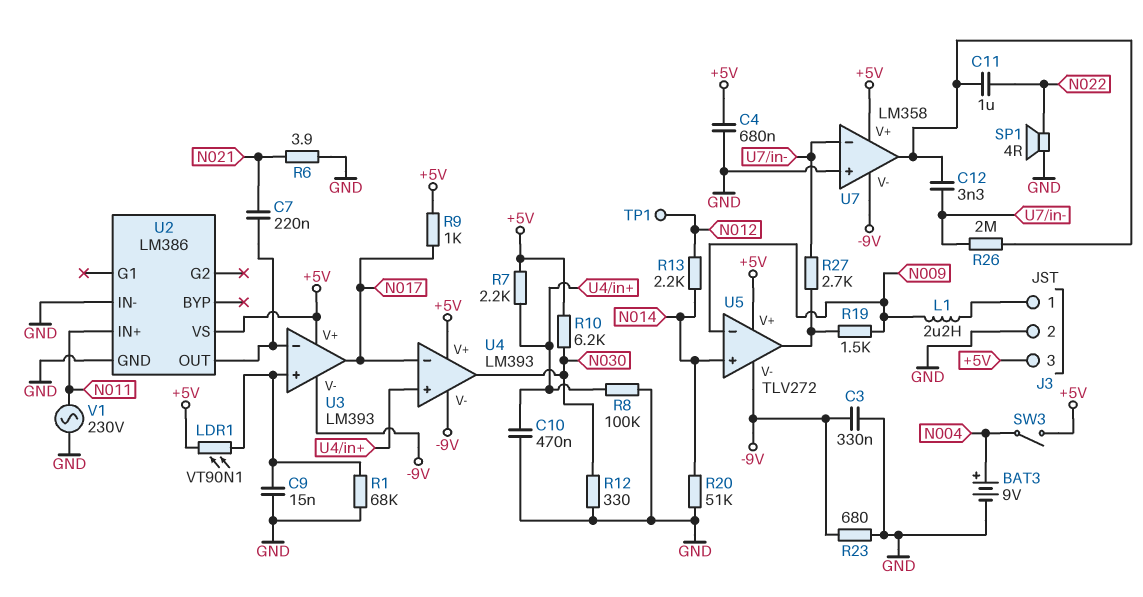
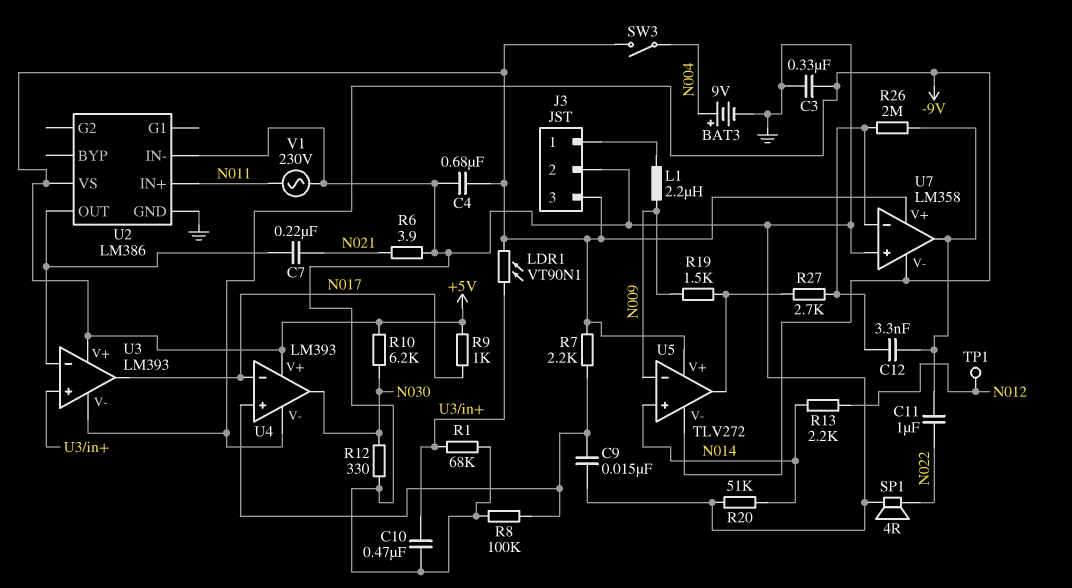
C9: 15nF (GND, U3/in+) -> 15nF (GND, U4/in+)
C10: 470nF (GND, U4/in+) -> 470nF (GND, U3/in+)
R23: 680 (-9V, GND) -> none

